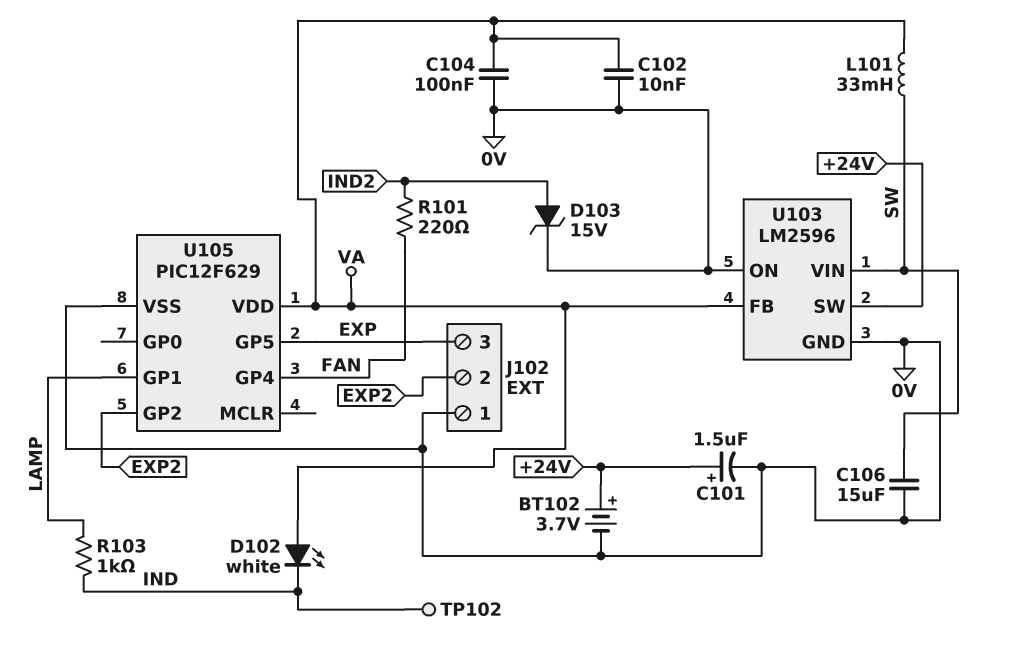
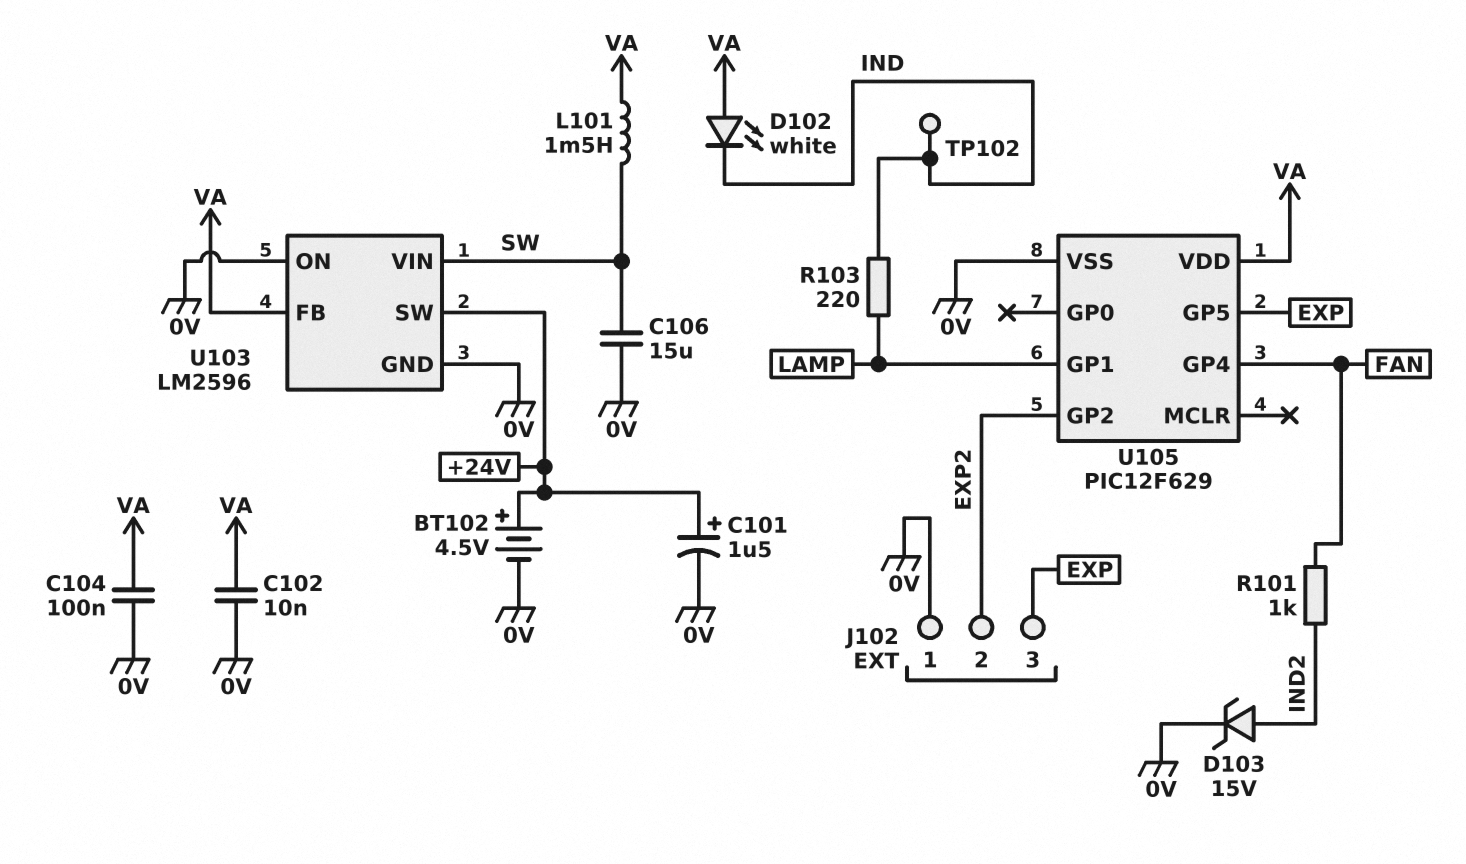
BT102: 3.7V (plus +24V, minus 0V) -> 4.5V (plus +24V, minus 0V)
L101: 33mH (SW, VA) -> 1.5mH (SW, VA)
R101: 220 (FAN, IND2) -> 1k (FAN, IND2)
R103: 1k (IND, LAMP) -> 220 (IND, LAMP)

